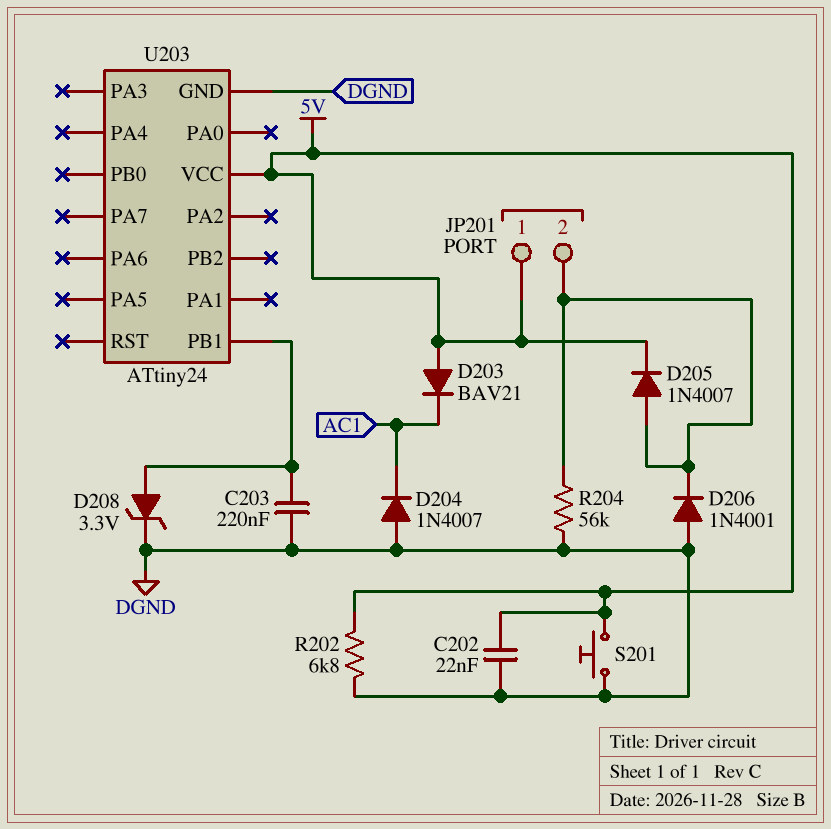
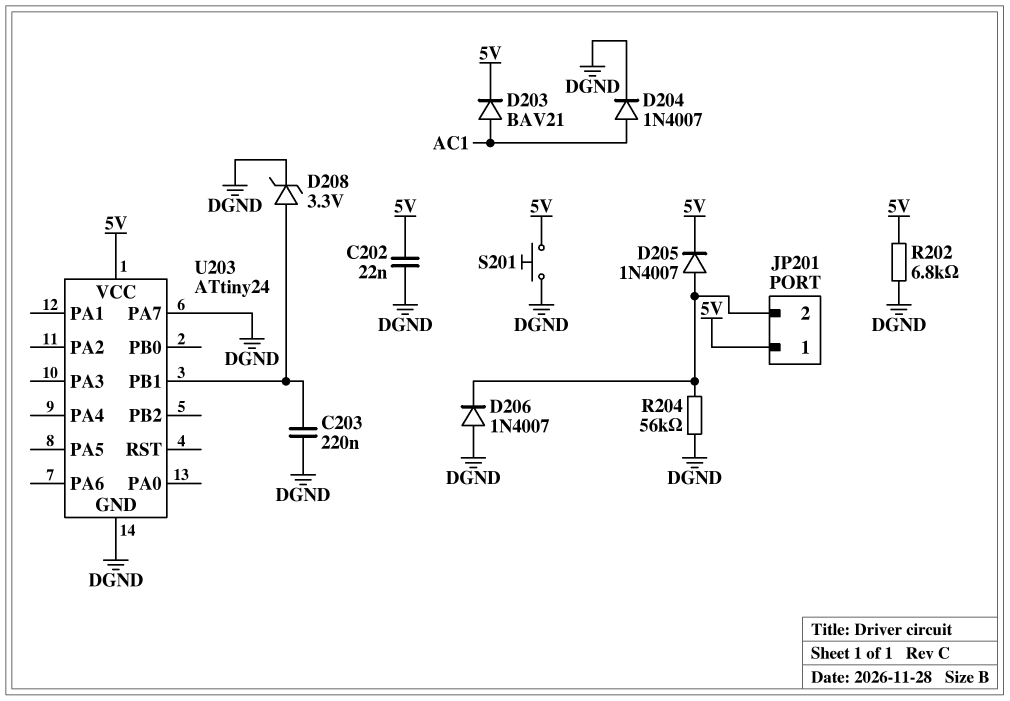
D203: diode BAV21 (A 5V, K AC1) -> diode BAV21 (A AC1, K 5V)
D204: diode 1N4007 (A DGND, K AC1) -> diode 1N4007 (A AC1, K DGND)
D206: diode 1N4001 (A DGND, K JP201/2) -> diode 1N4007 (A DGND, K JP201/2)
U203 pin PA7: none -> DGND

